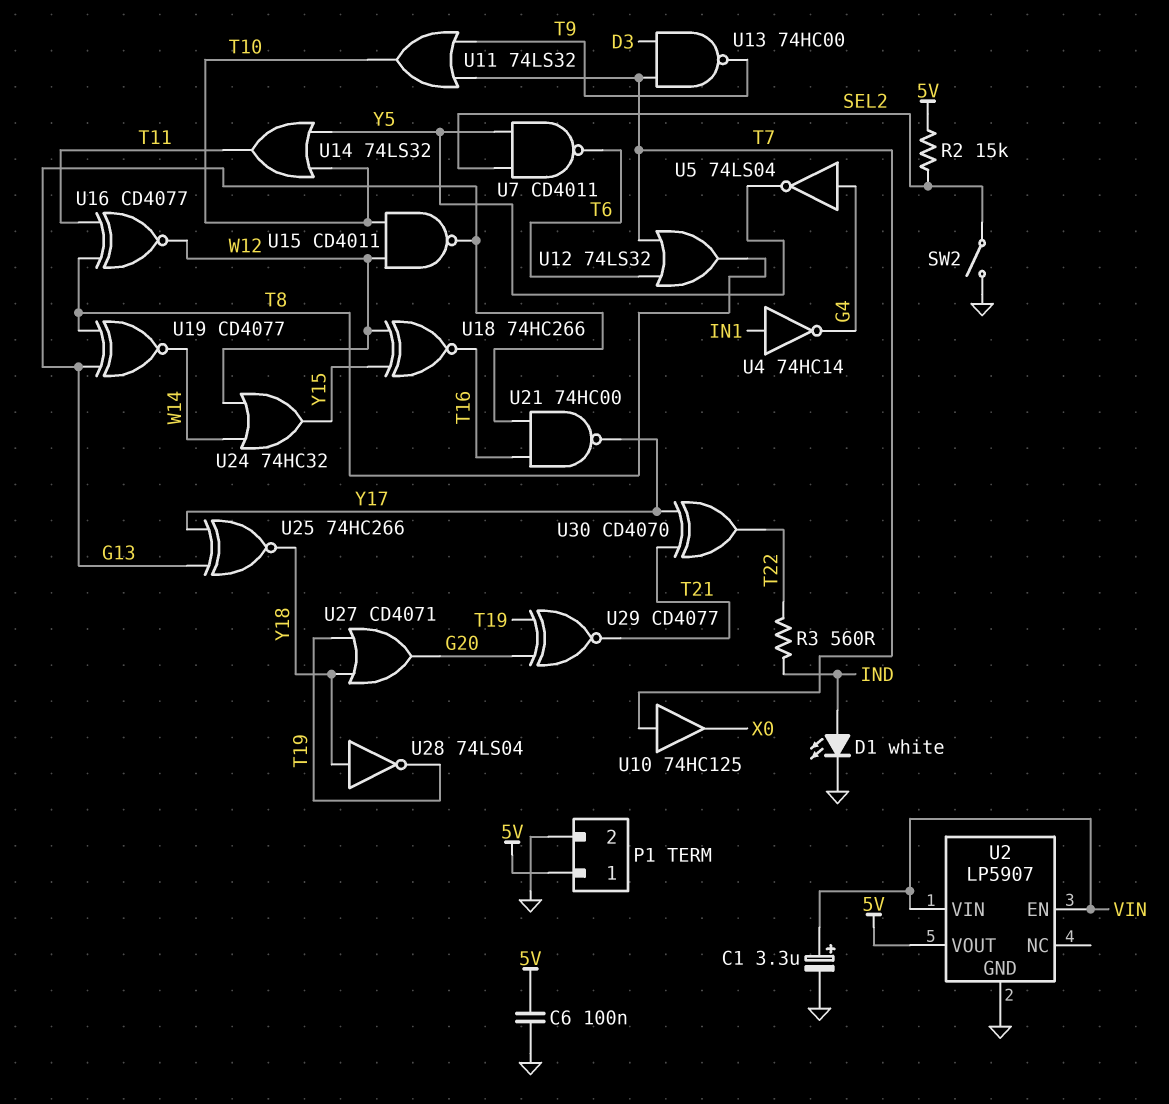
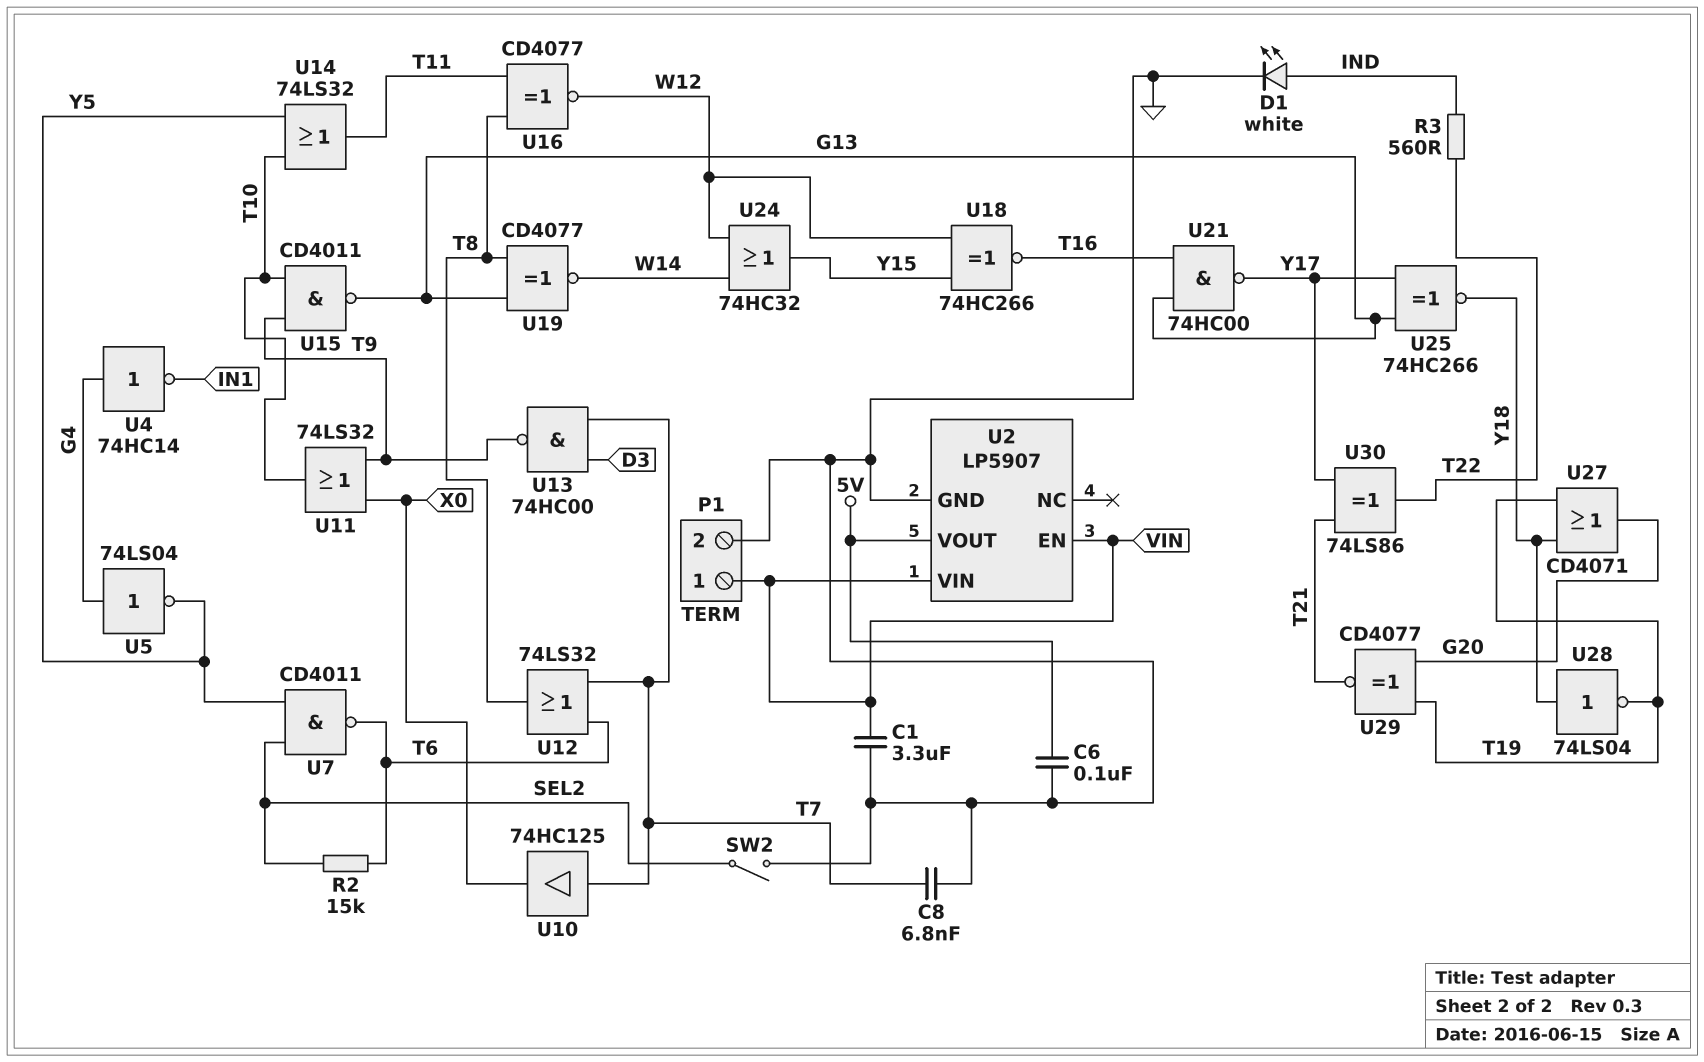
C1: 3.3uF (plus VIN, minus GND) -> 3.3uF (GND, VIN)
C8: none -> 6.8nF (GND, T7)
P1 pin 1: 5V -> VIN
R2: 15k (5V, SEL2) -> 15k (SEL2, T6)
U4: NOT 74HC14 (in IN1, out G4) -> NOT 74HC14 (in G4, out IN1)
U11: OR 74LS32 (in T7, in T9, out T10) -> OR 74LS32 (in T9, in X0, out T10)
U15: NAND CD4011 (in T10, in W12, out G13) -> NAND CD4011 (in T9, in T10, out G13)
U30: XOR CD4070 (in T21, in Y17, out T22) -> XOR 74LS86 (in T21, in Y17, out T22)

